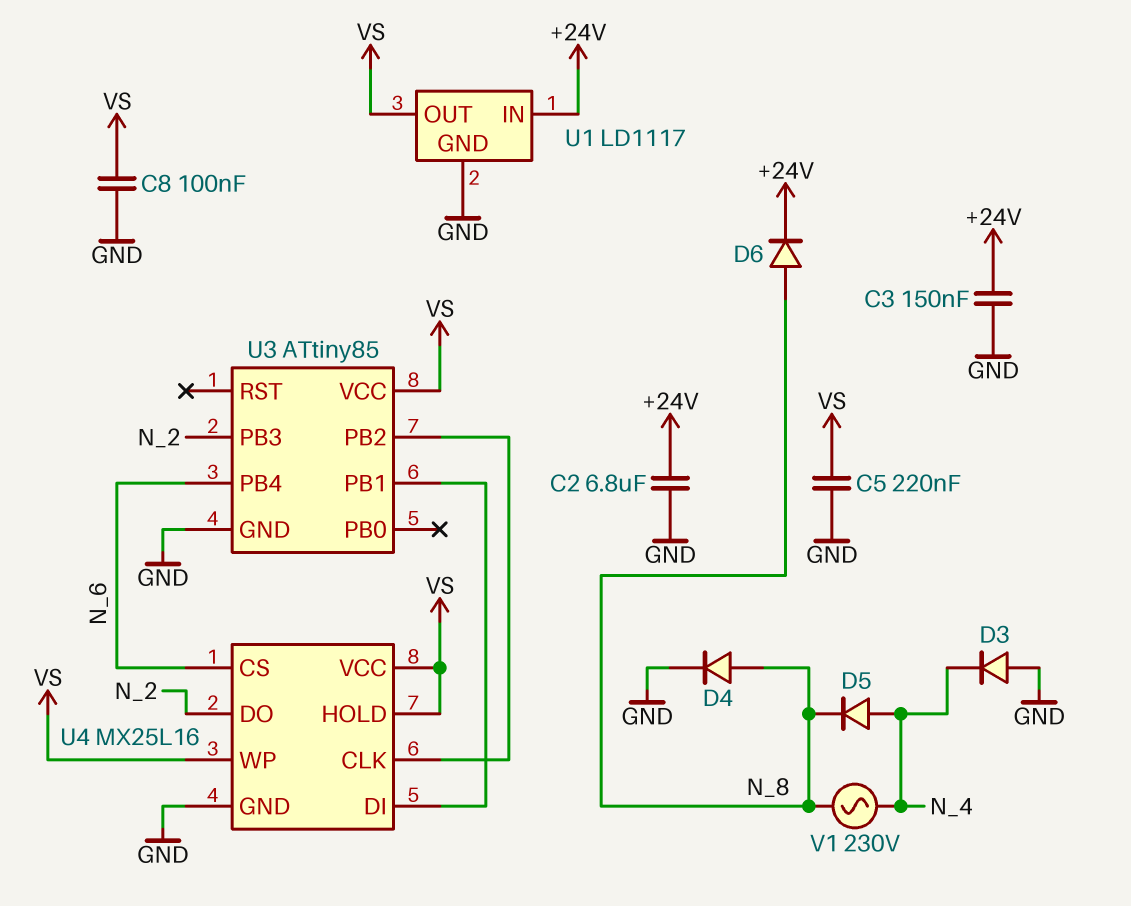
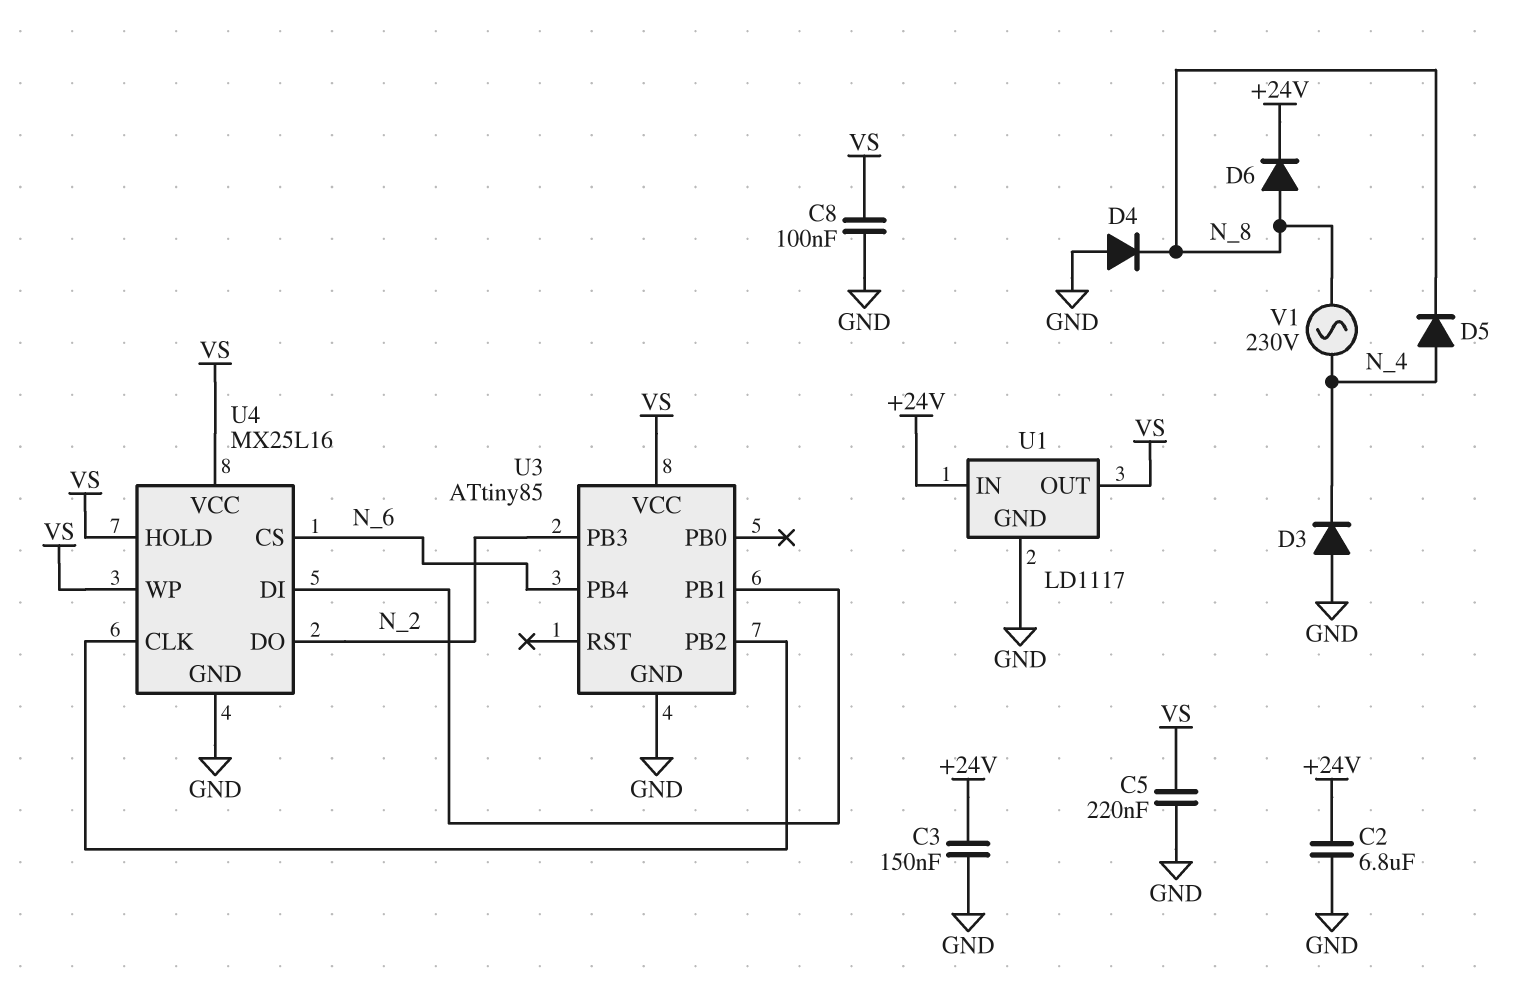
D4: diode (A N_8, K GND) -> diode (A GND, K N_8)

